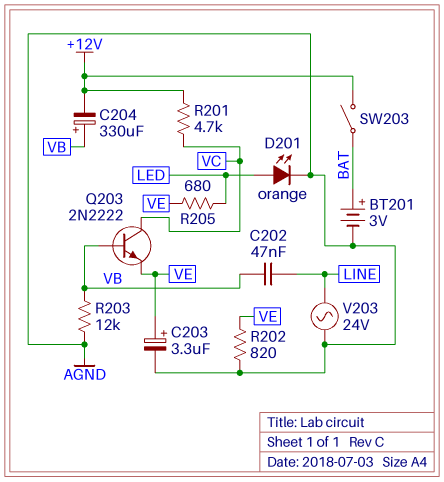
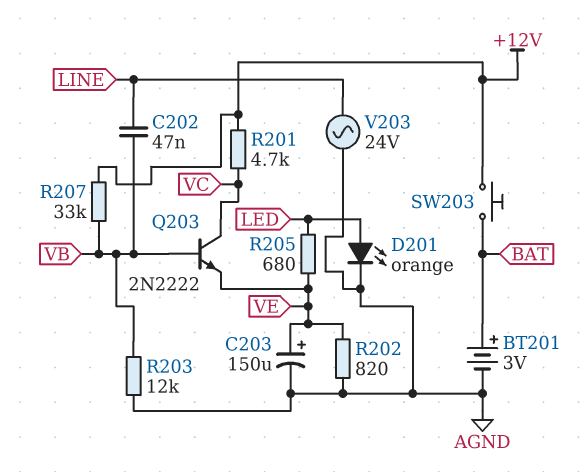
C203: 3.3uF (plus VE, minus AGND) -> 150uF (plus VE, minus AGND)
C204: 330uF (plus VB, minus +12V) -> none
R207: none -> 33k (+12V, VB)
SW203: switch (+12V, BAT) -> button (+12V, BAT)

